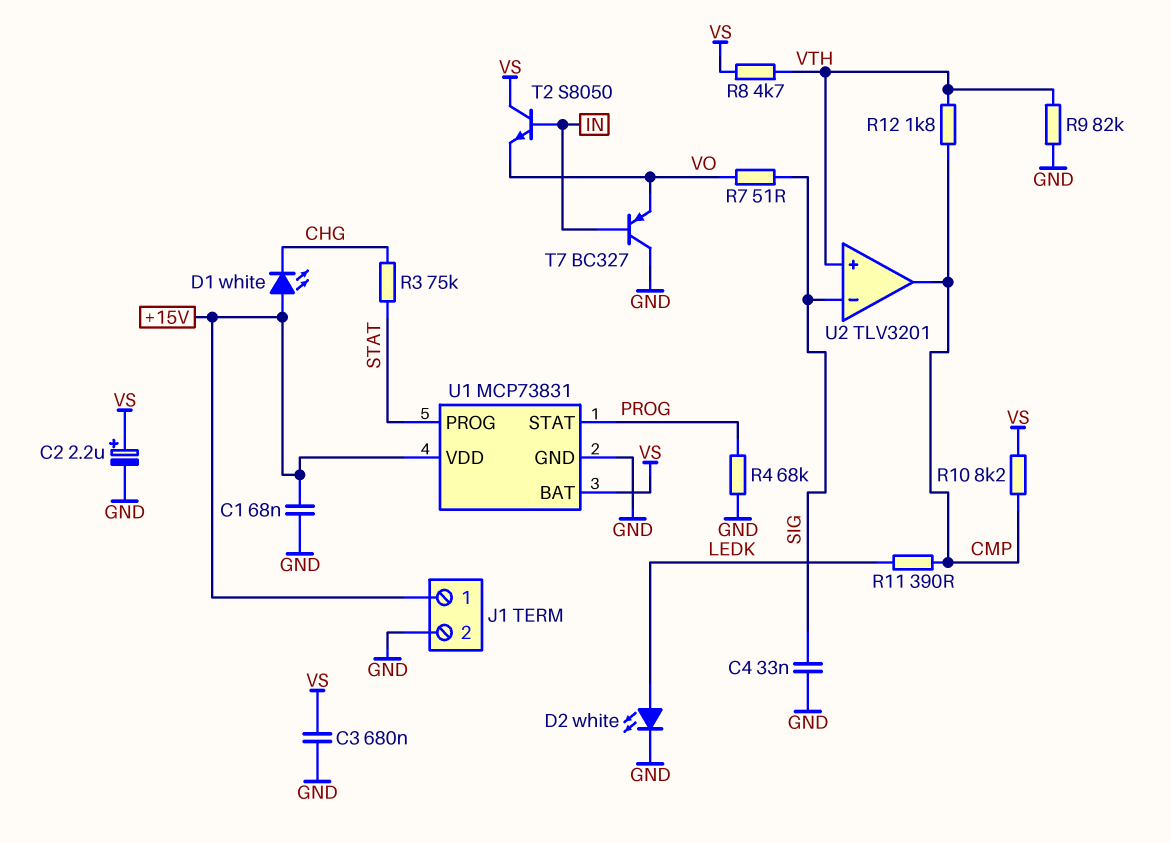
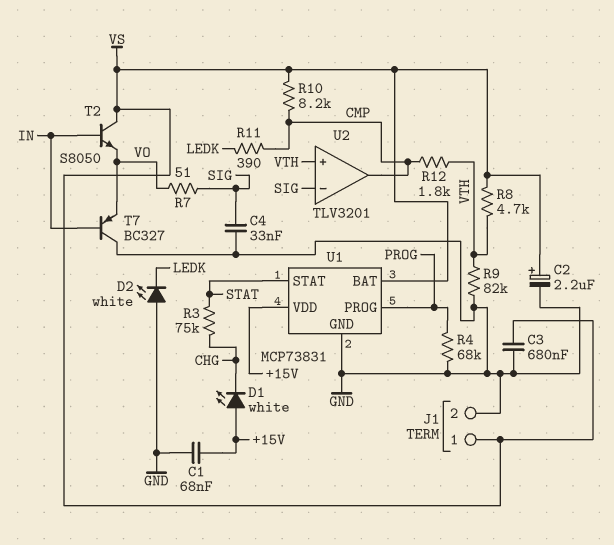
D2: LED white (A LEDK, K GND) -> LED white (A GND, K LEDK)
J1 pin 1: +15V -> VS
U1 pin PROG: STAT -> PROG
U1 pin STAT: PROG -> STAT

